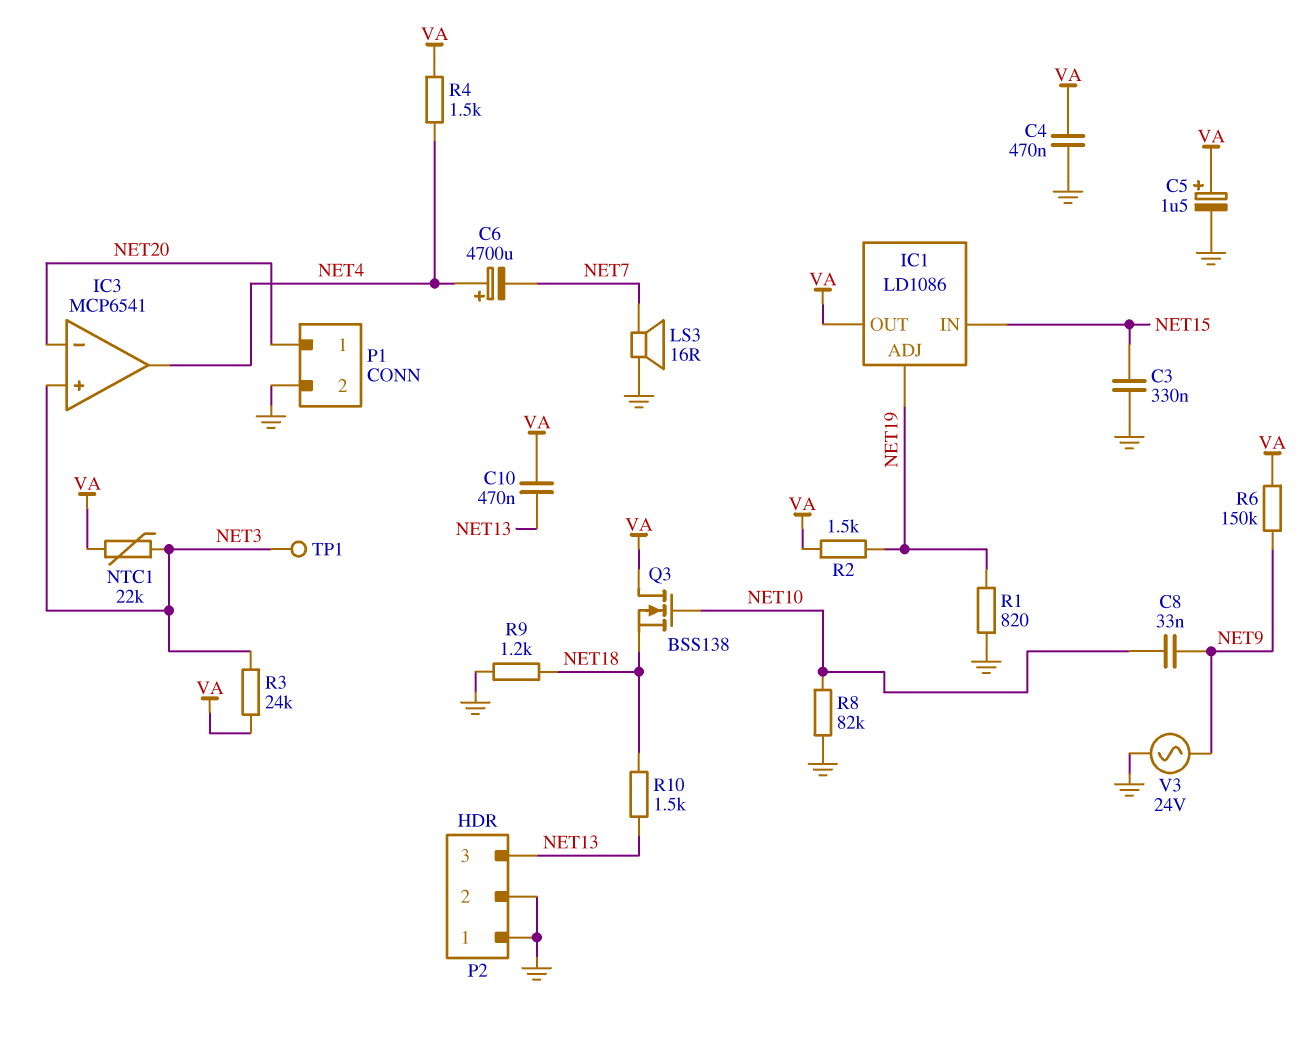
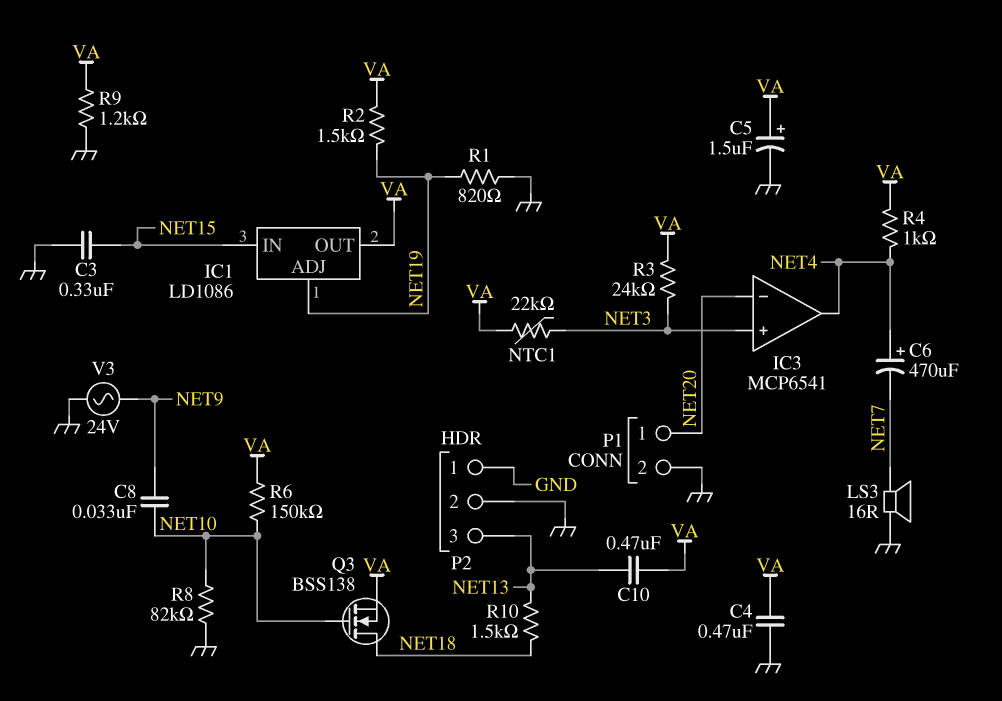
C6: 4700uF (plus NET4, minus NET7) -> 470uF (plus NET4, minus NET7)
Q3: NMOS BSS138 (G NET10, D VA, S NET18) -> NMOS BSS138 (G NET10, D NET18, S VA)
R4: 1.5k (NET4, VA) -> 1k (NET4, VA)
R6: 150k (NET9, VA) -> 150k (NET10, VA)
R9: 1.2k (GND, NET18) -> 1.2k (GND, VA)
TP1: test point (NET3) -> none

